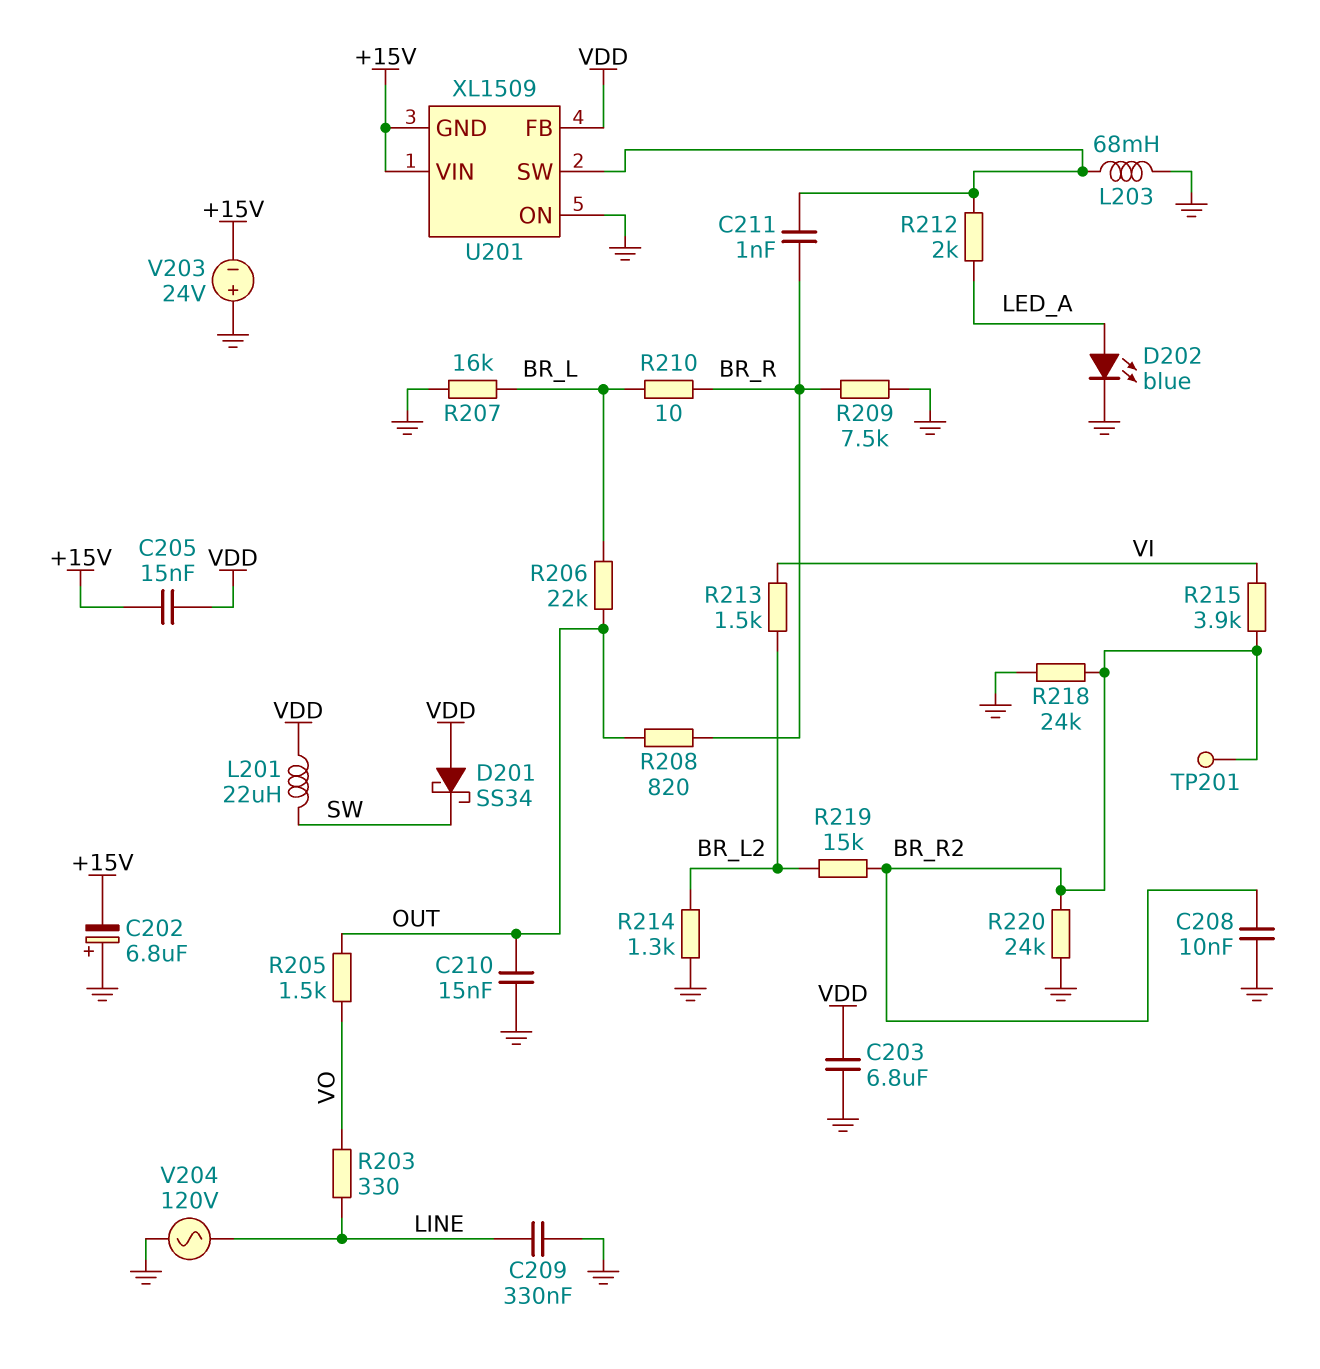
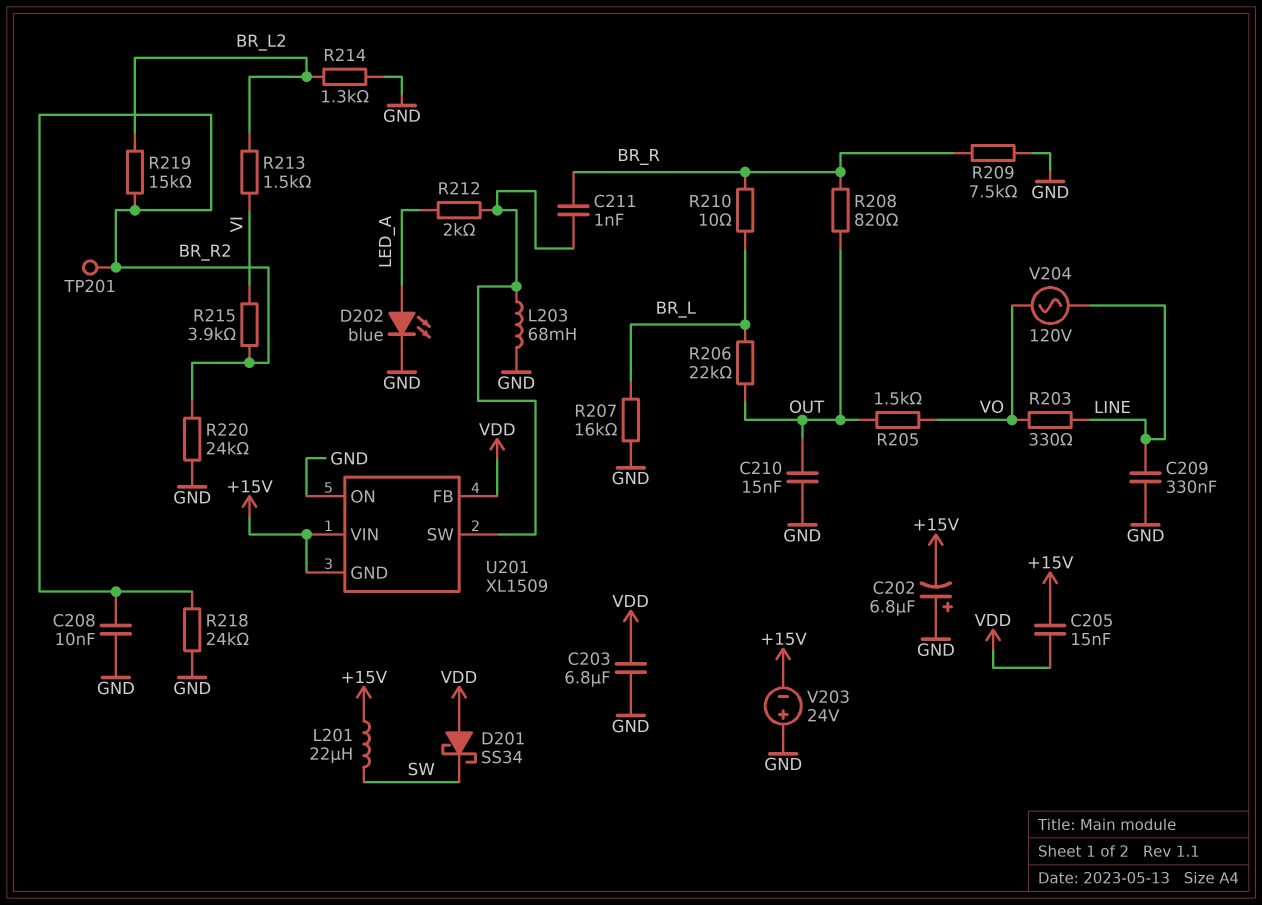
L201: 22uH (SW, VDD) -> 22uH (+15V, SW)
V204: AC 120V (GND, LINE) -> AC 120V (LINE, VO)

